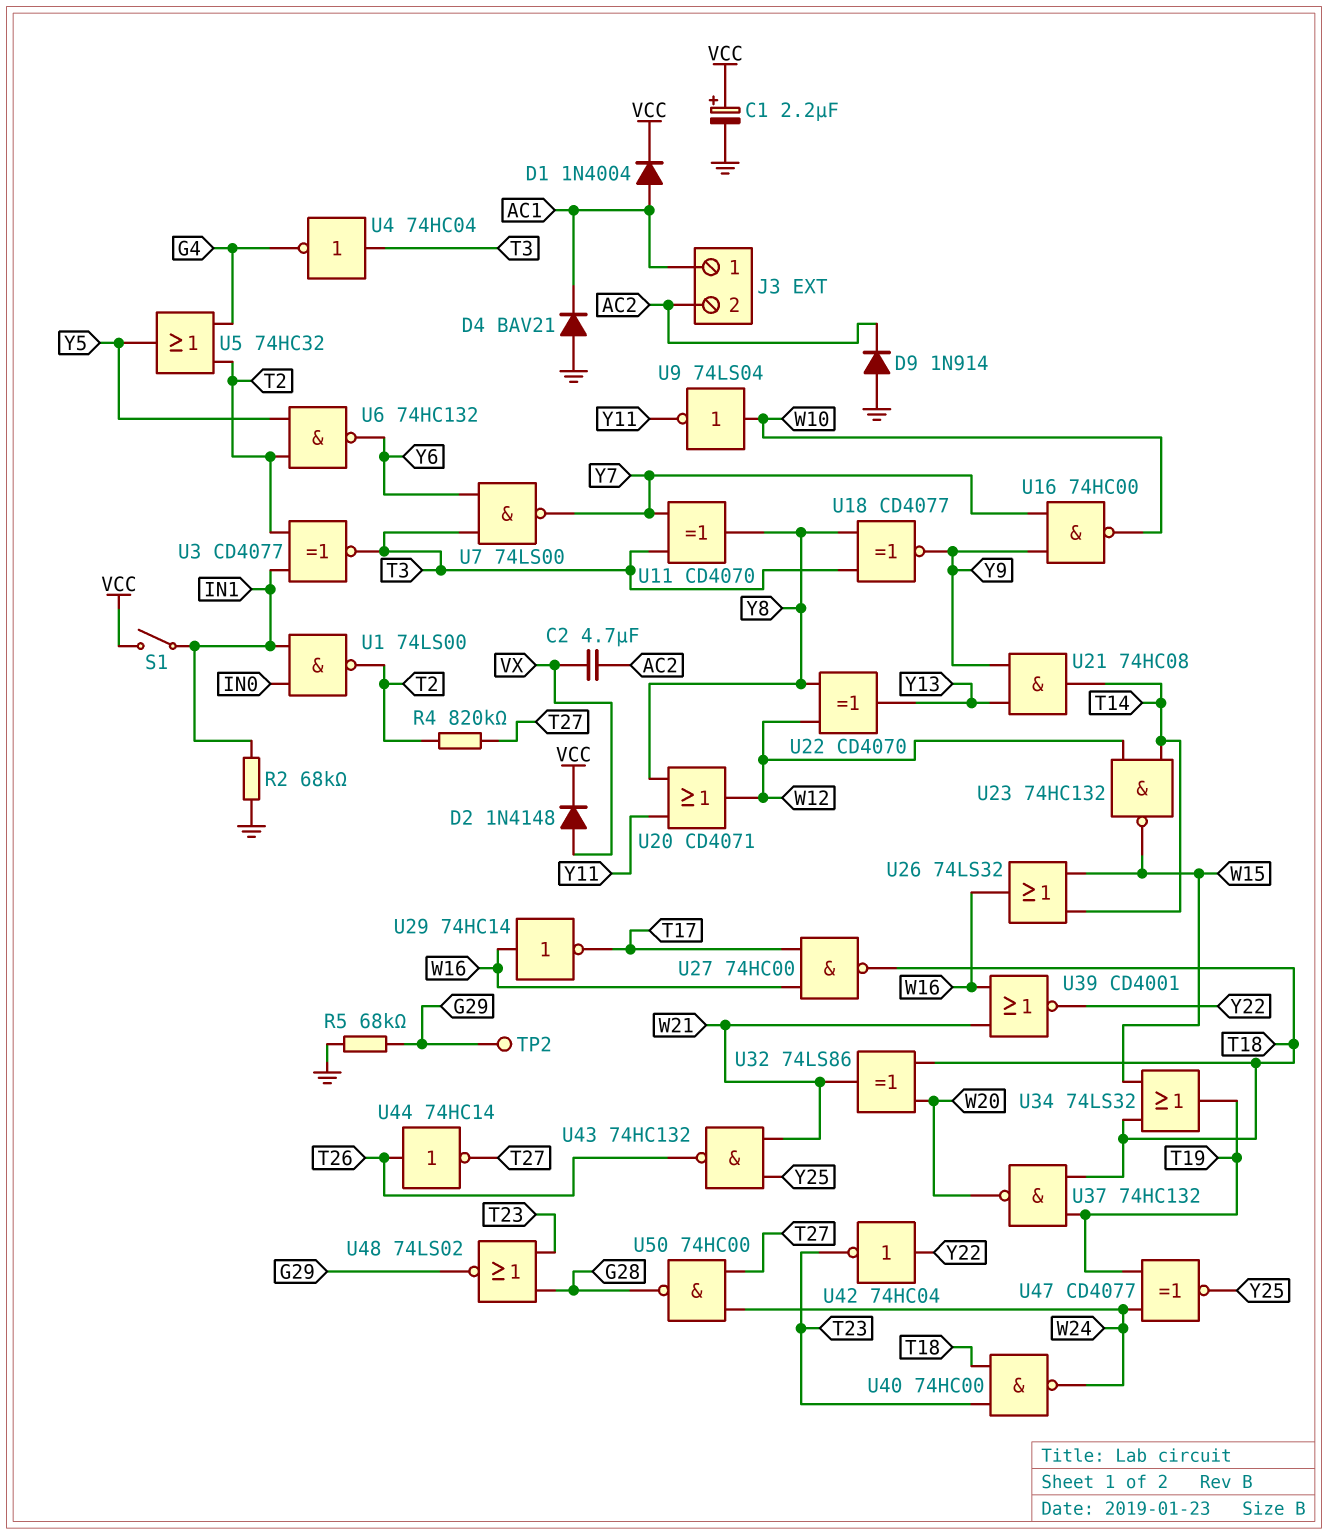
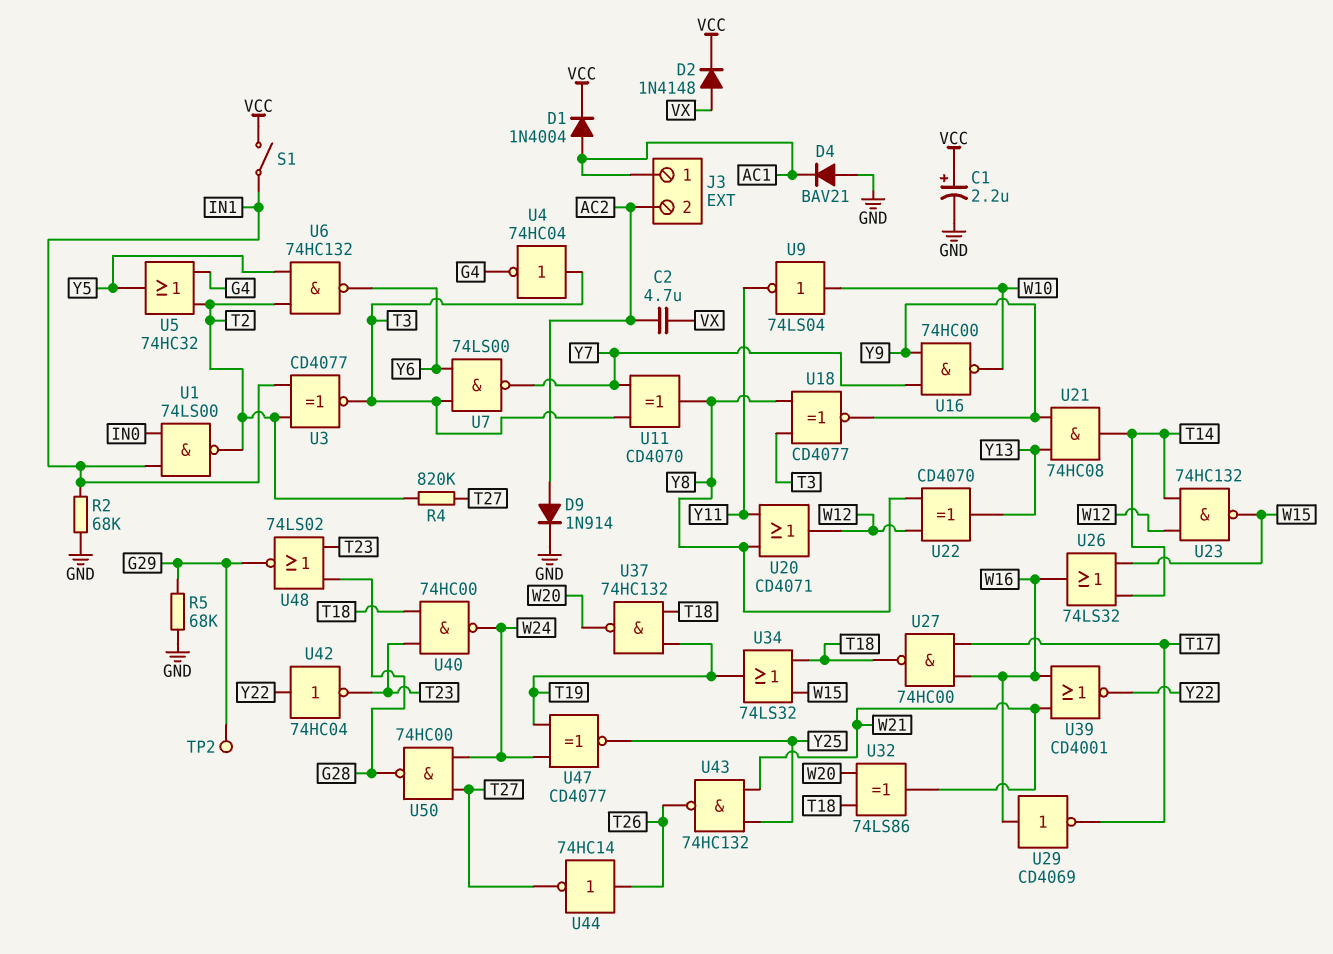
D9: diode 1N914 (A GND, K AC2) -> diode 1N914 (A AC2, K GND)
U29: NOT 74HC14 (in W16, out T17) -> NOT CD4069 (in W16, out T17)

